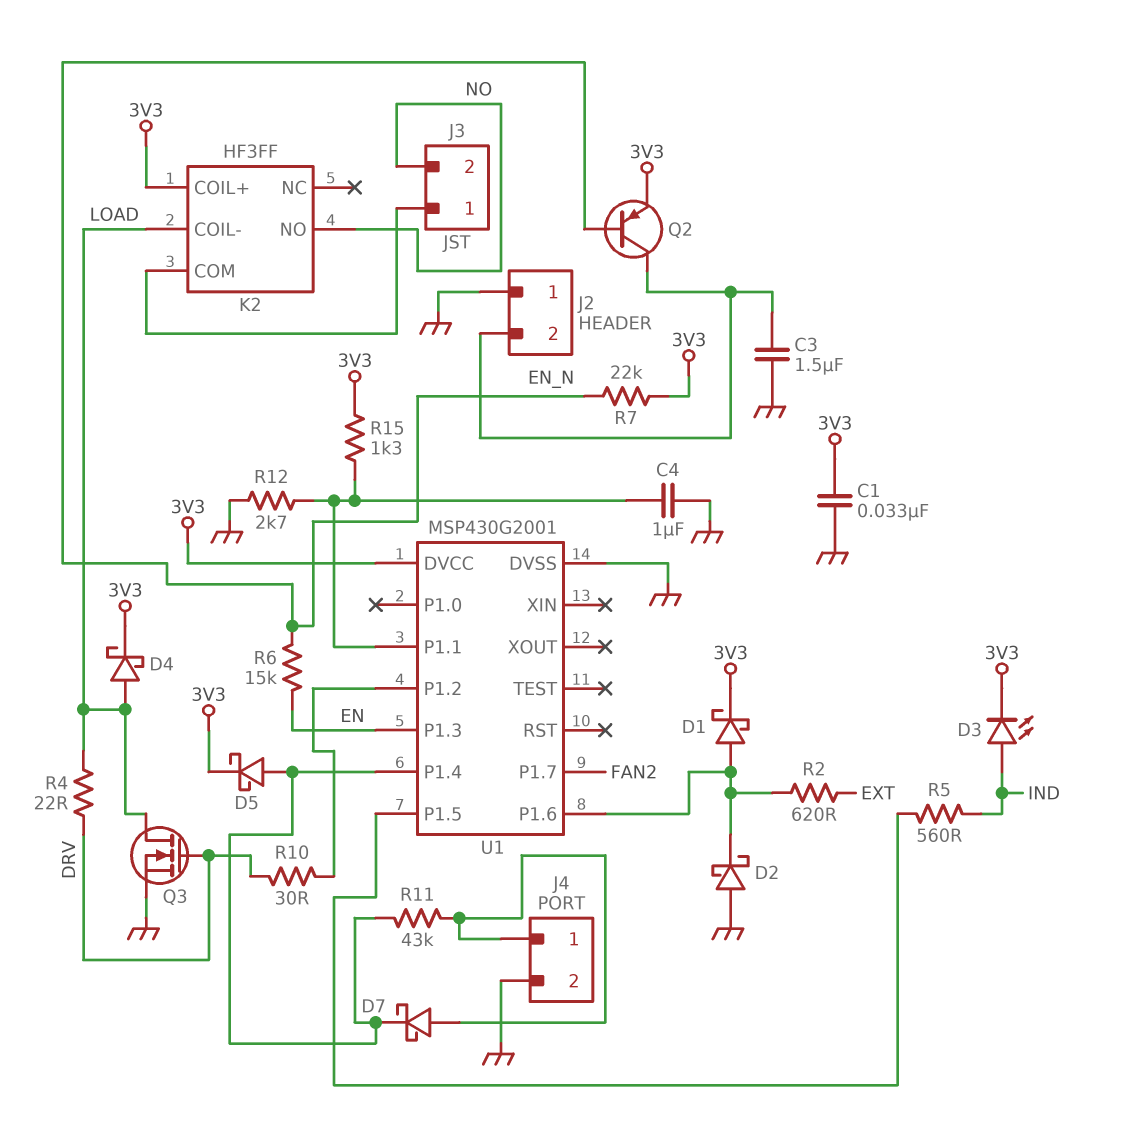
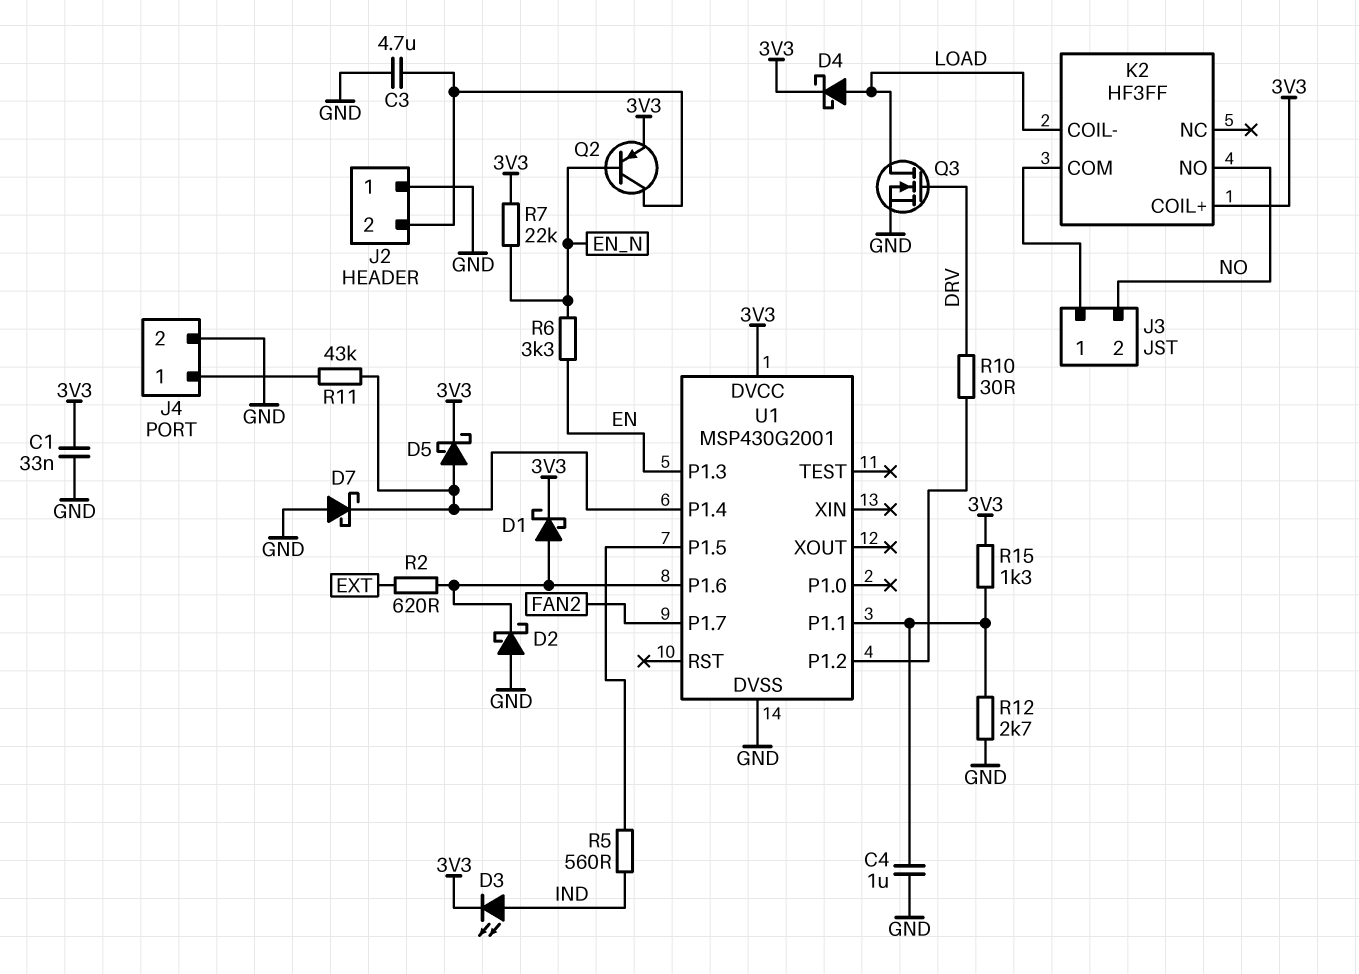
C3: 1.5uF (GND, J2/2) -> 4.7uF (GND, J2/2)
D7: schottky (A J4/1, K U1/P1.4) -> schottky (A GND, K U1/P1.4)
R4: 22 (DRV, LOAD) -> none
R6: 15k (EN, EN_N) -> 3.3k (EN, EN_N)

